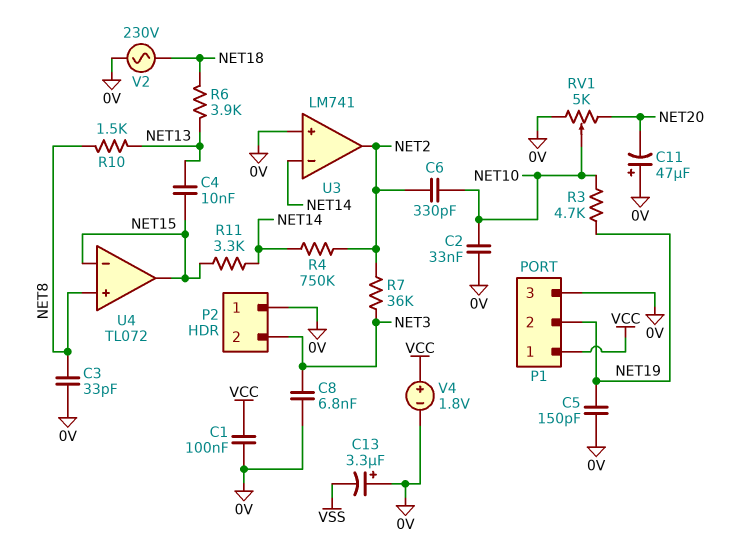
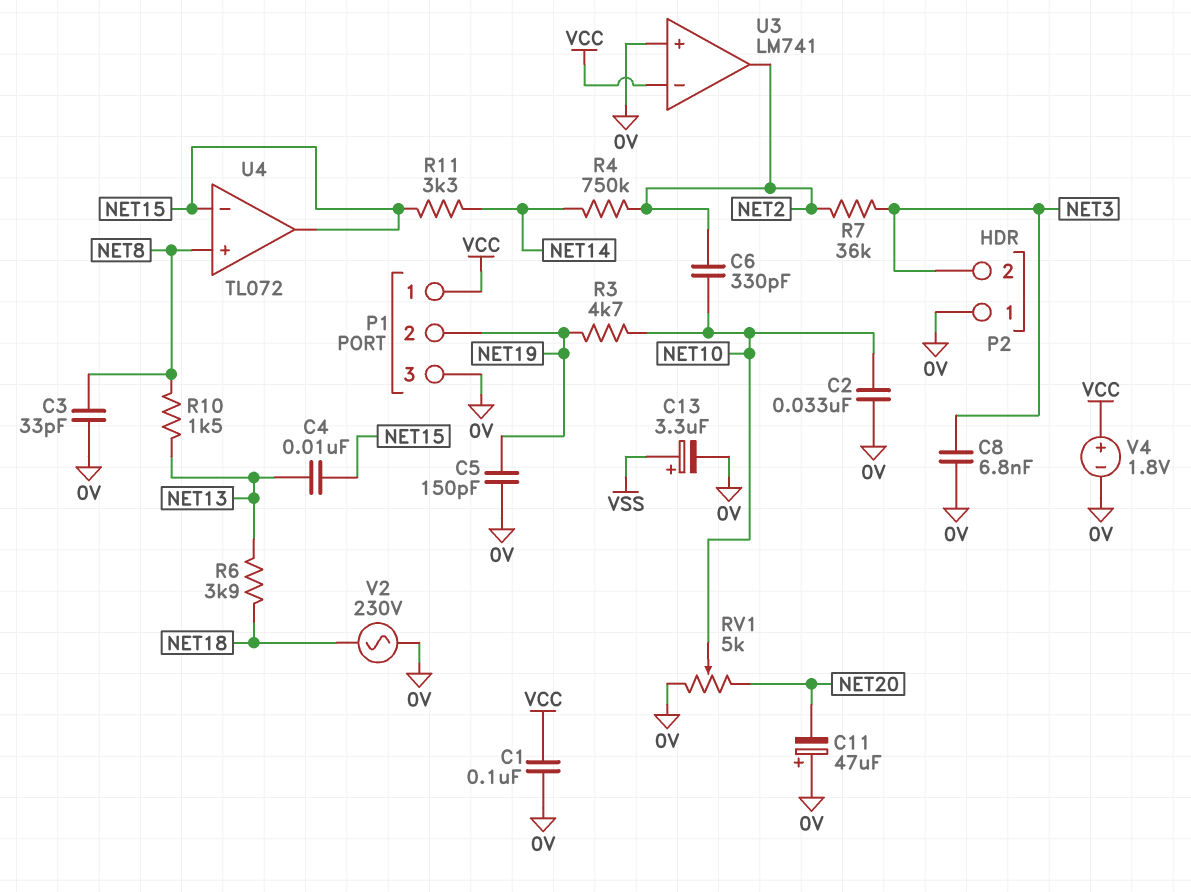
C13: 3.3uF (plus 0V, minus VSS) -> 3.3uF (plus VSS, minus 0V)
U3 pin in-: NET14 -> VCC

